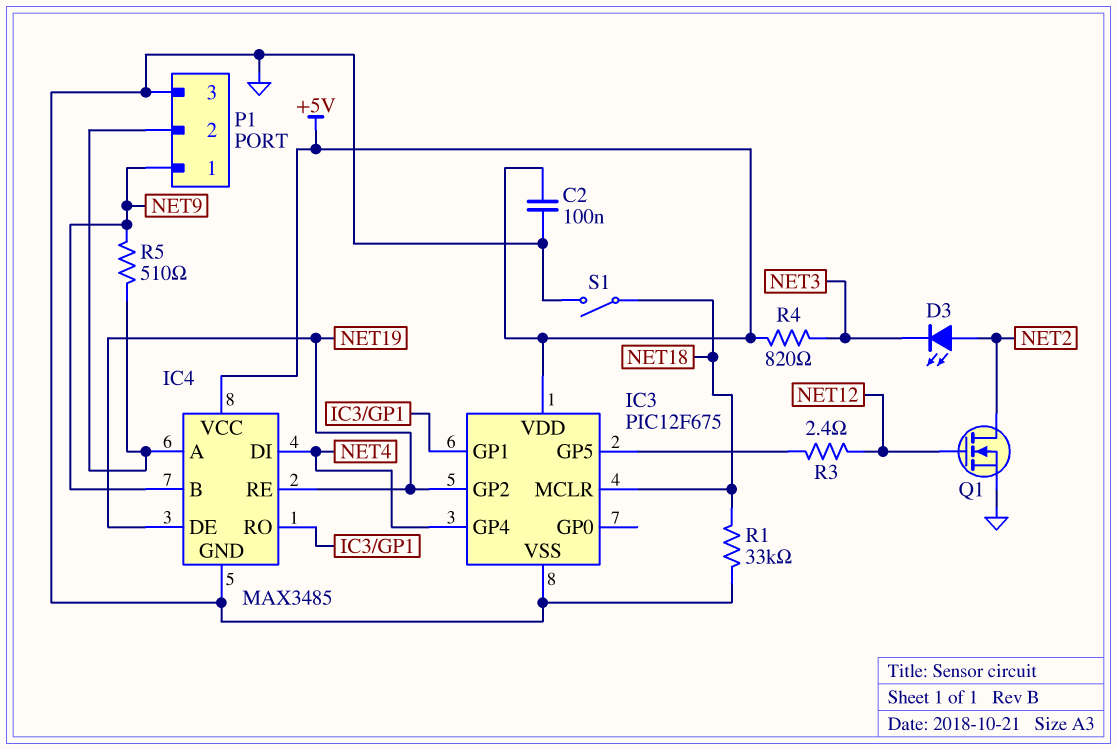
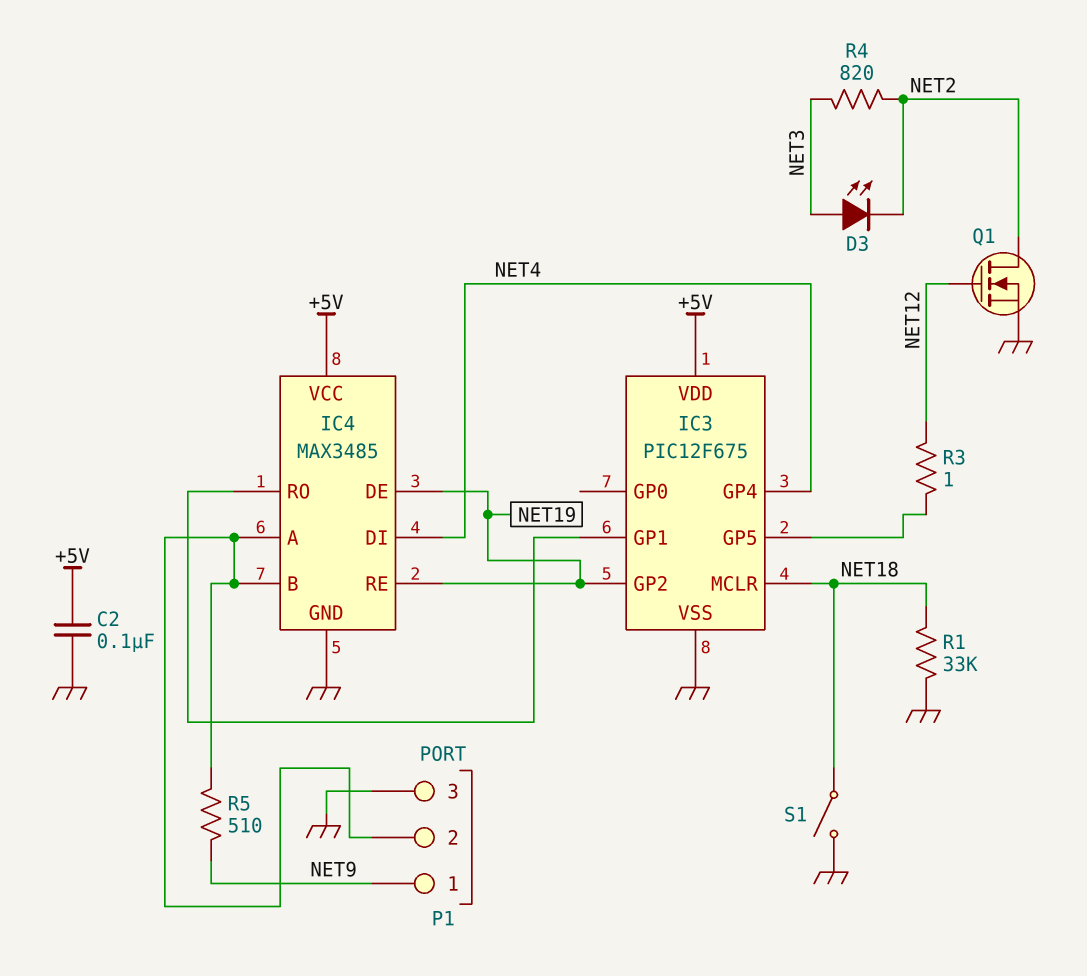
D3: LED (A NET2, K NET3) -> LED (A NET3, K NET2)
IC4 pin B: NET9 -> IC4/A
R3: 2.4 (IC3/GP5, NET12) -> 1 (IC3/GP5, NET12)
R4: 820 (+5V, NET3) -> 820 (NET2, NET3)

